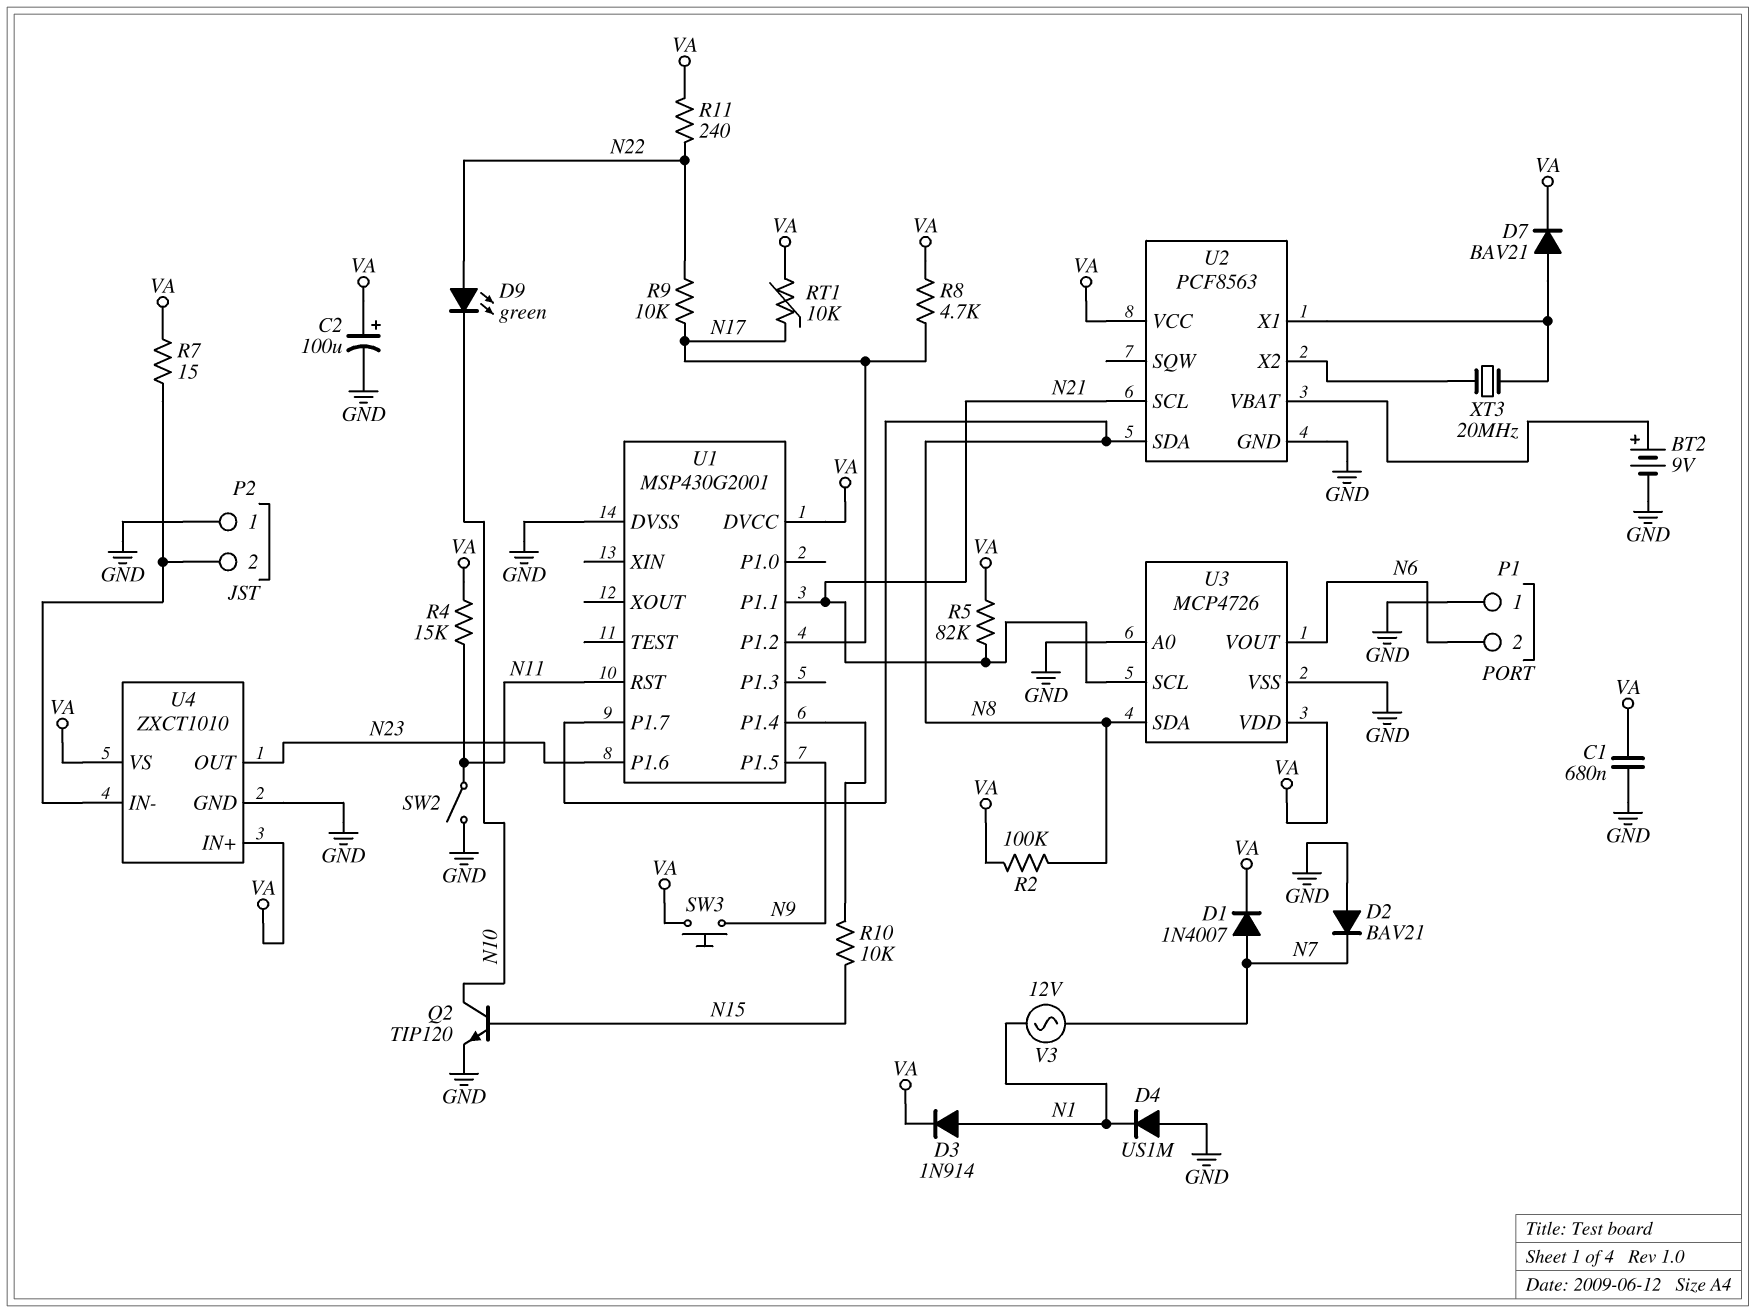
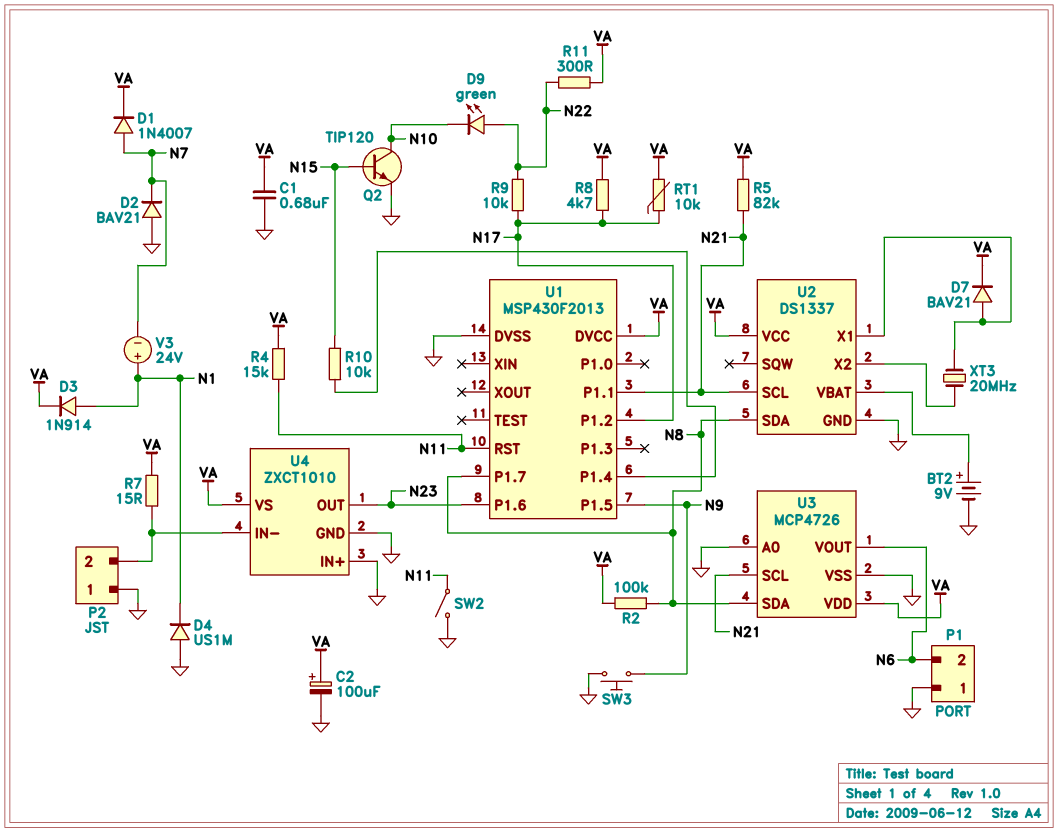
R11: 240 (N22, VA) -> 300 (N22, VA)
SW3: button (N9, VA) -> button (GND, N9)
U1: MSP430G2001 -> MSP430F2013
U2: PCF8563 -> DS1337
U4 pin IN+: VA -> GND
V3: AC 12V (N1, N7) -> 24V (plus N1, minus N7)

